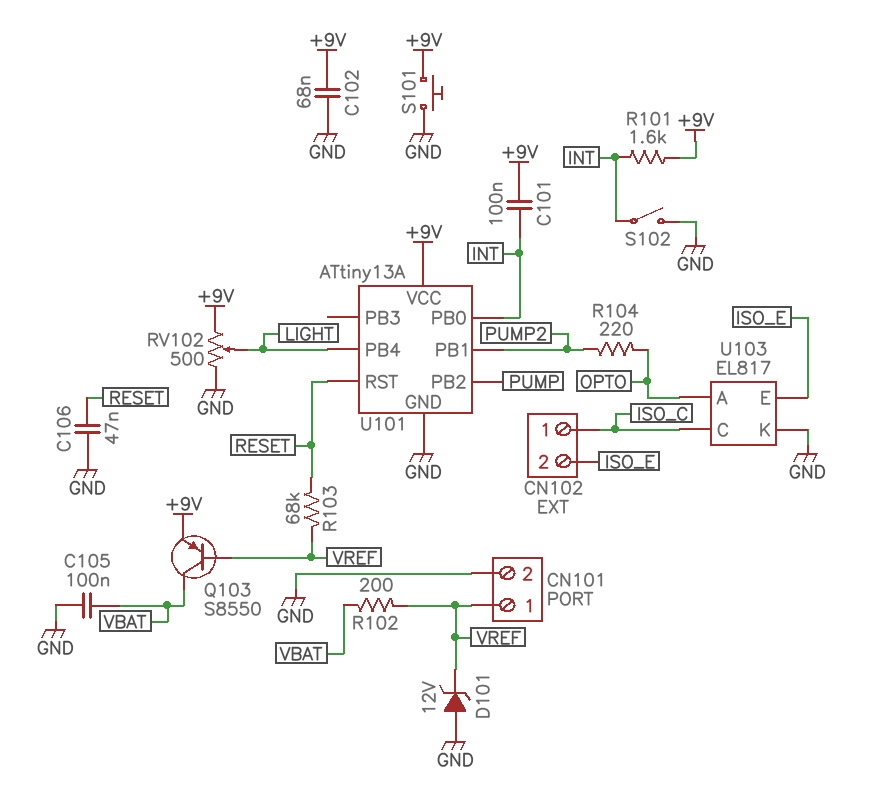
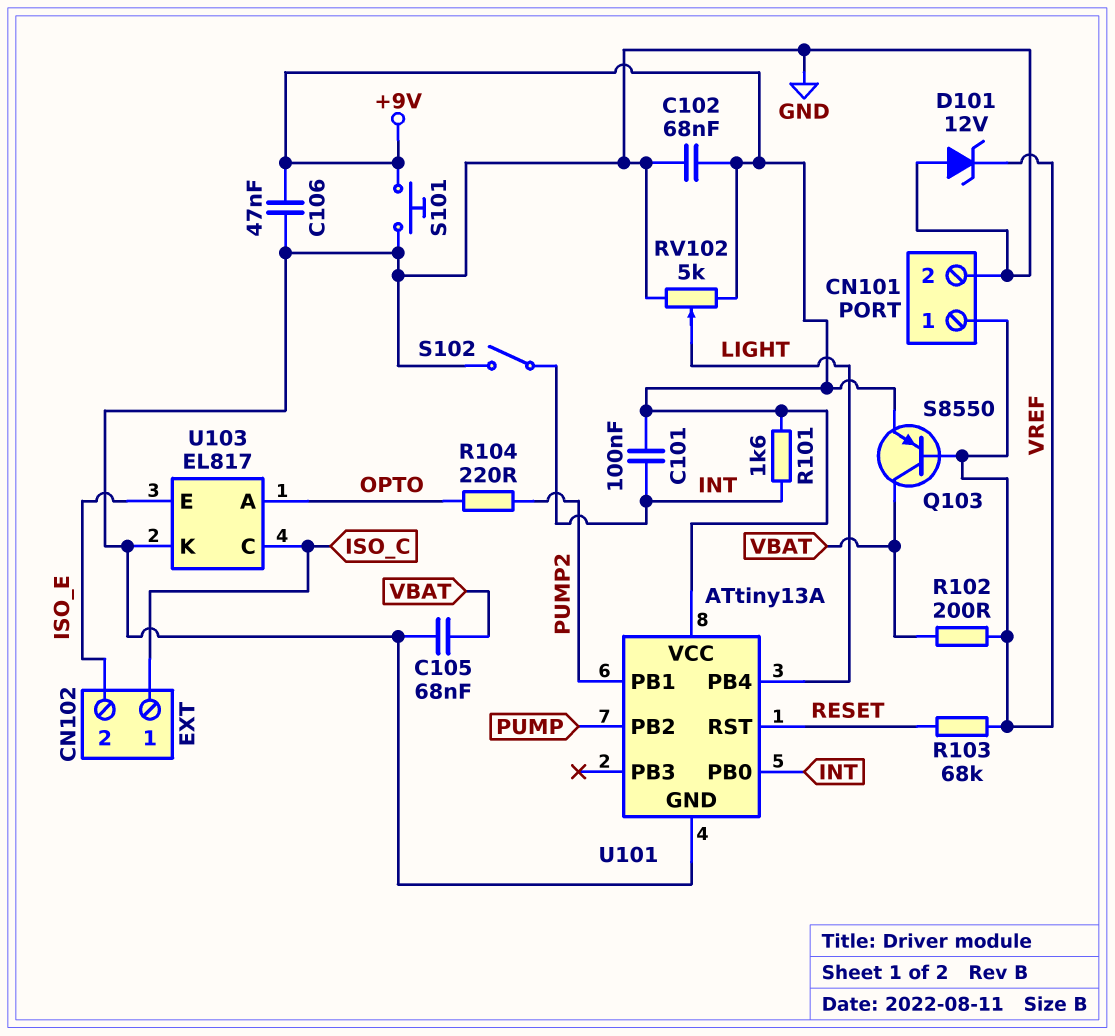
C105: 100nF (GND, VBAT) -> 68nF (GND, VBAT)
C106: 47nF (GND, RESET) -> 47nF (+9V, GND)
RV102: 500 (+9V, GND, wiper LIGHT) -> 5k (+9V, GND, wiper LIGHT)

